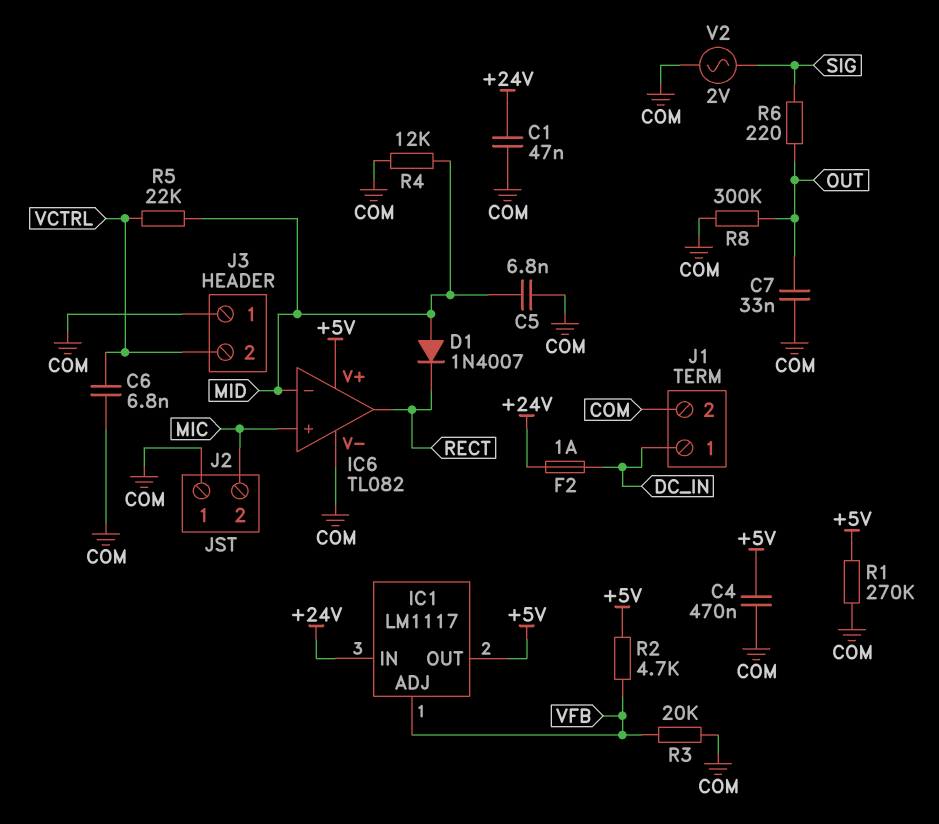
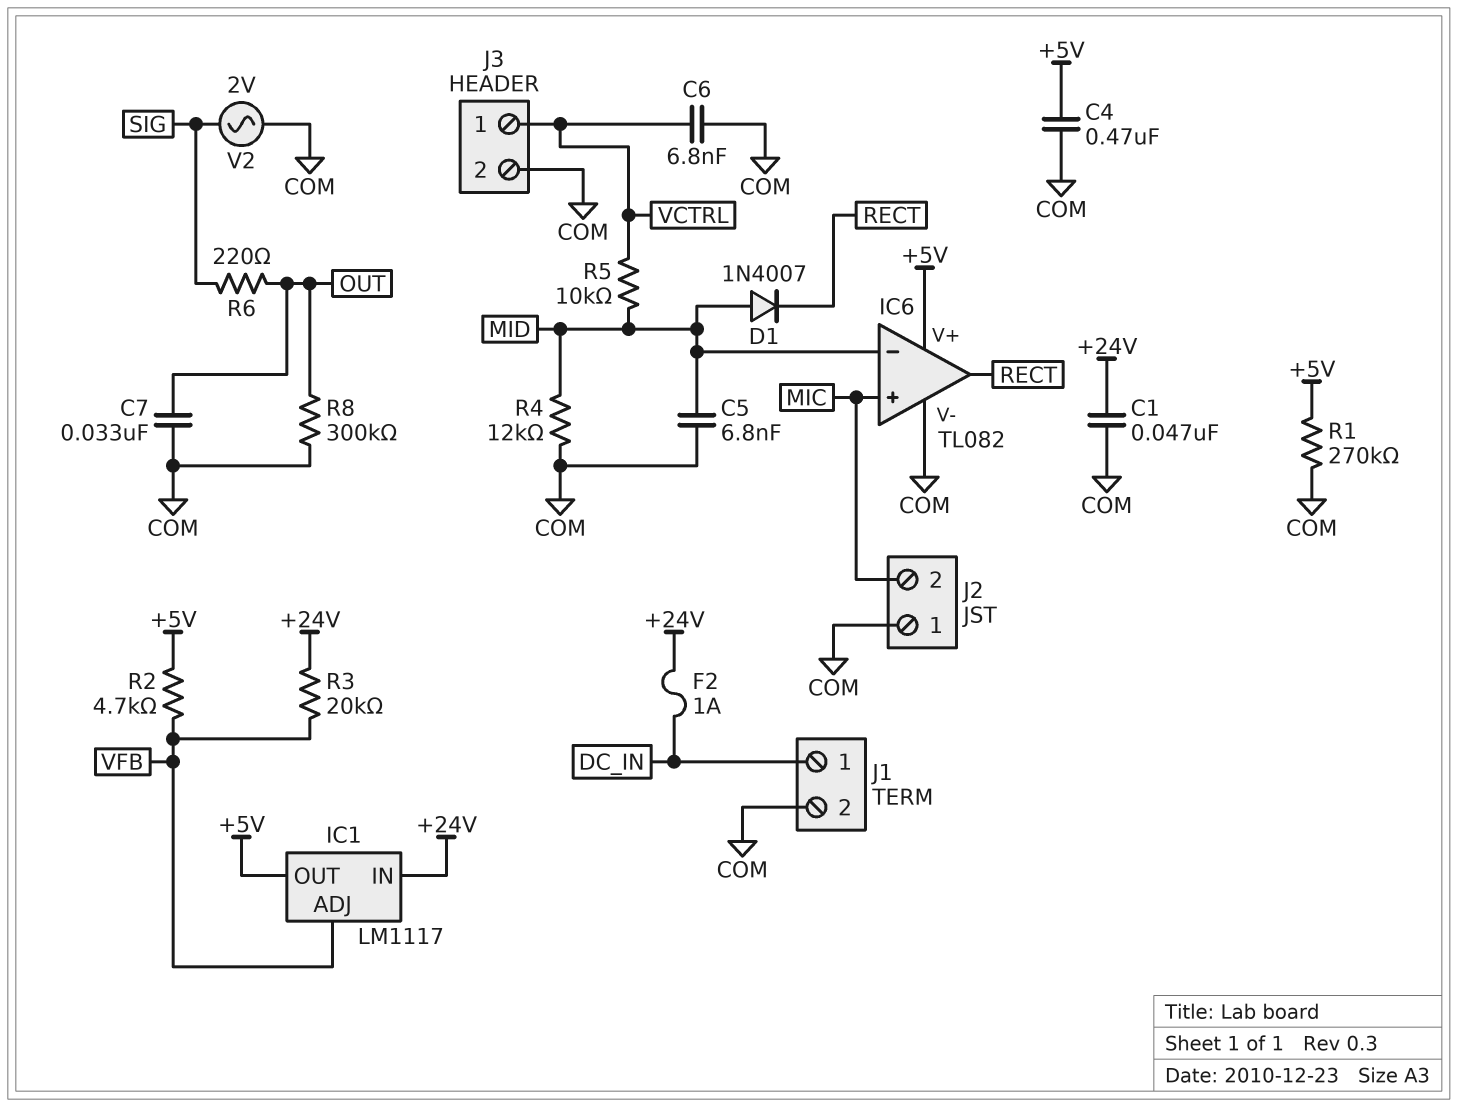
J3 pin 1: COM -> VCTRL
J3 pin 2: VCTRL -> COM
R3: 20k (COM, VFB) -> 20k (+24V, VFB)
R5: 22k (MID, VCTRL) -> 10k (MID, VCTRL)

